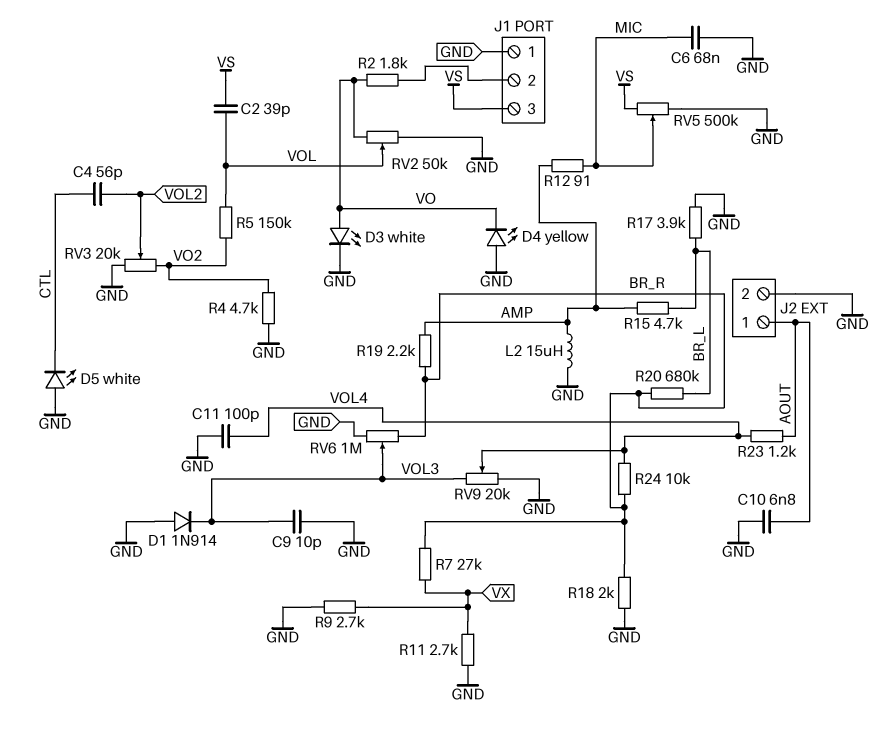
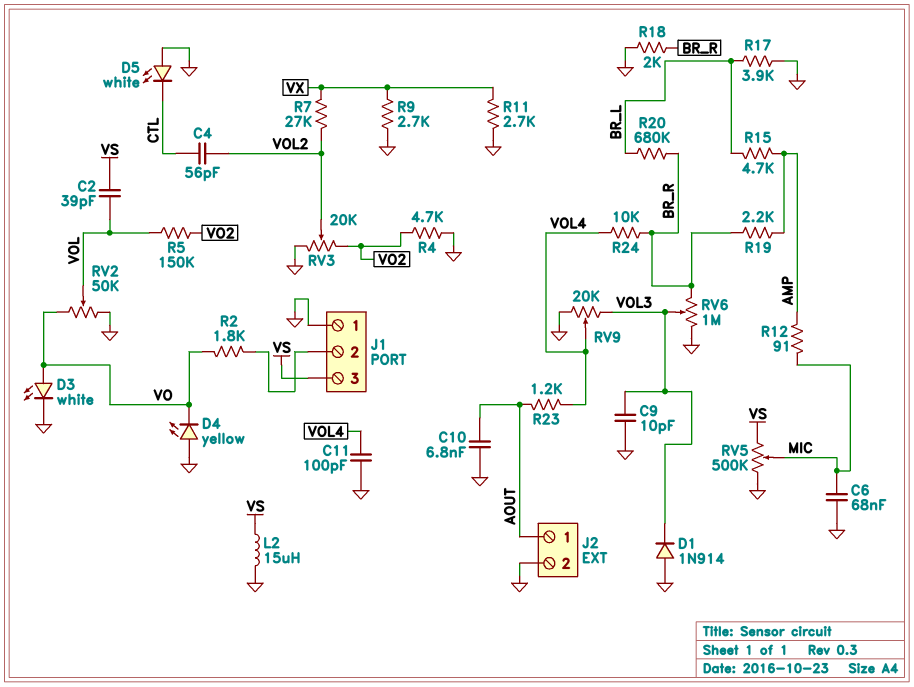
L2: 15uH (AMP, GND) -> 15uH (GND, VS)
R7: 27k (BR_R, VX) -> 27k (VOL2, VX)

